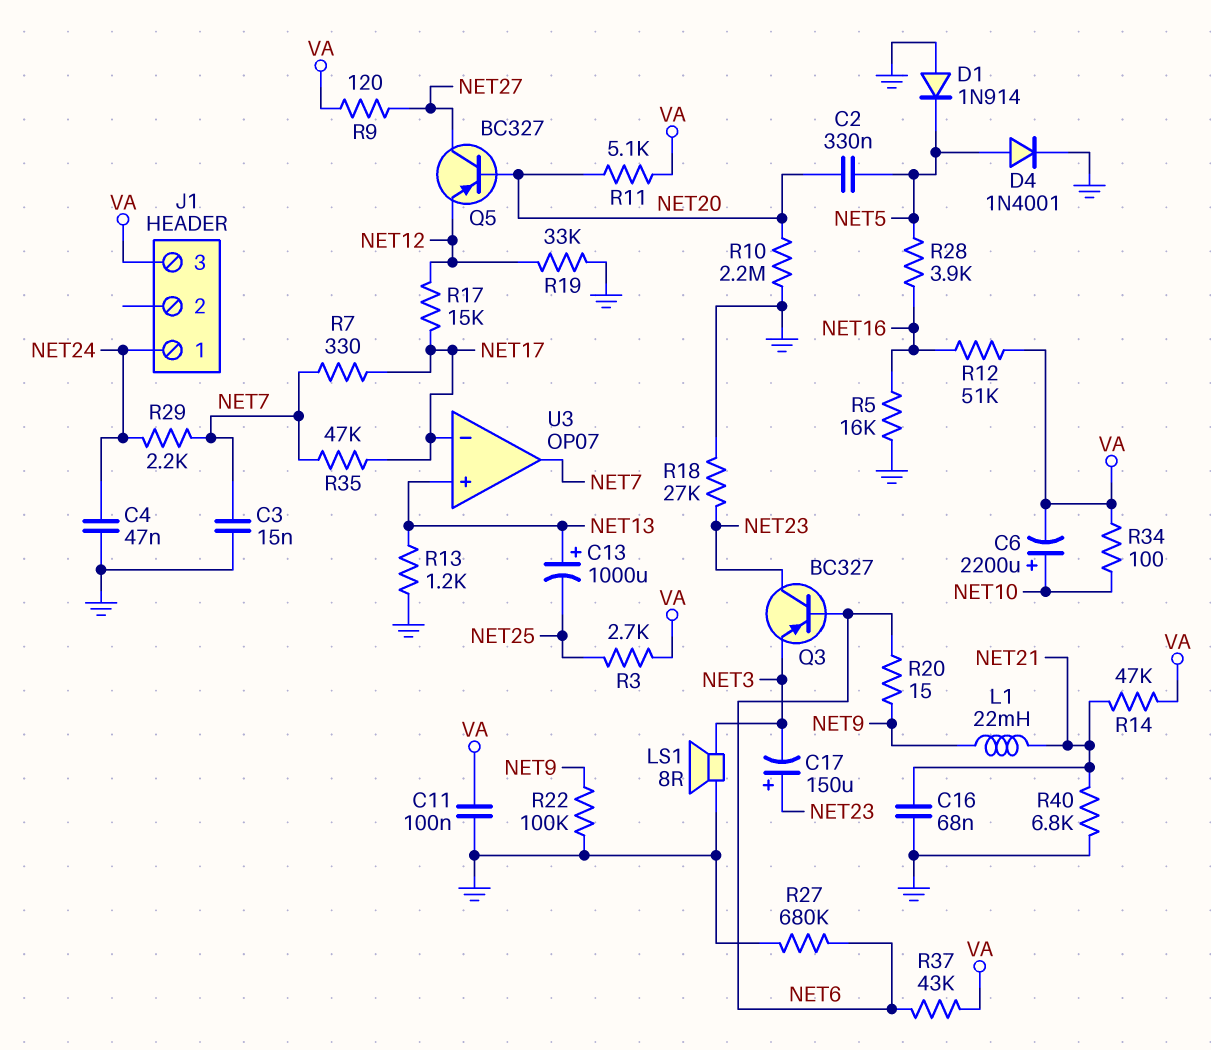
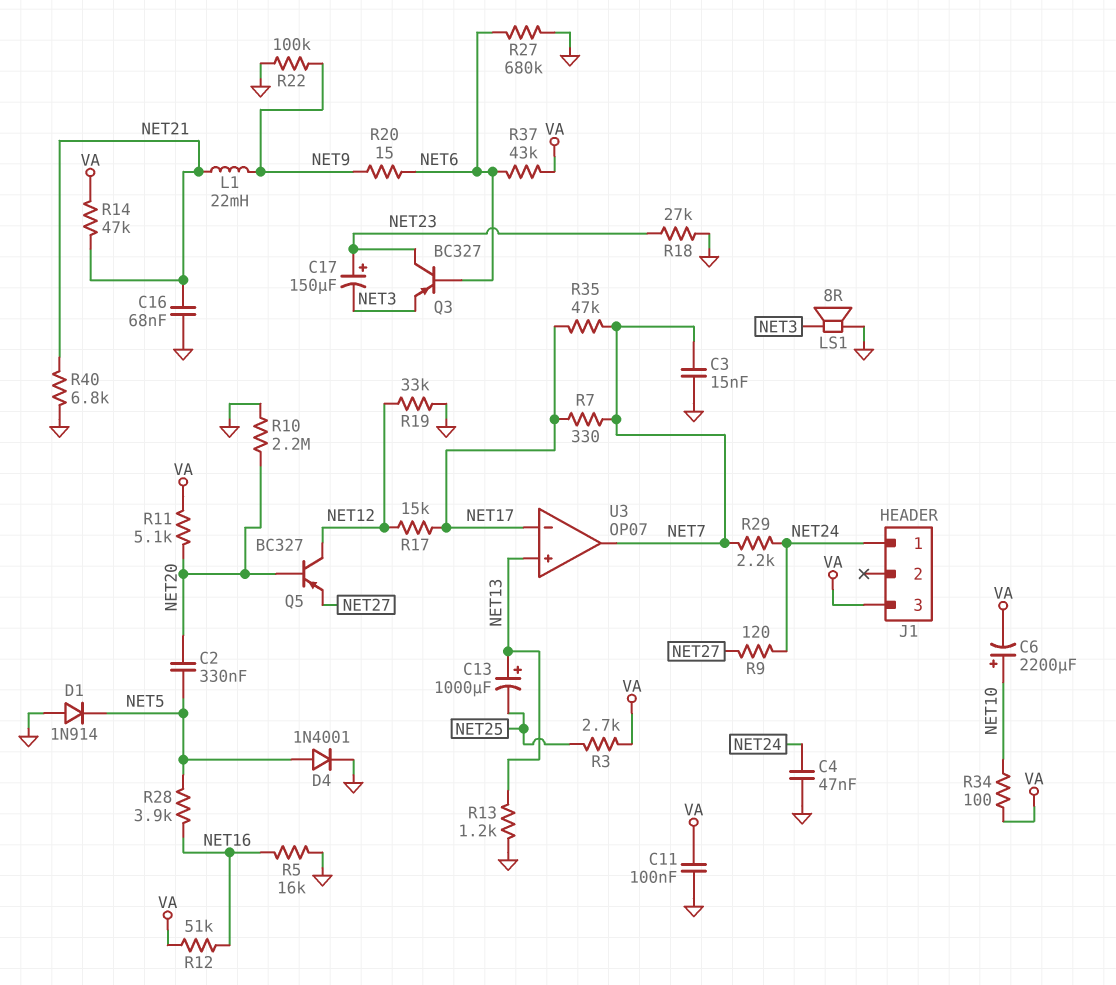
Q5: PNP BC327 (B NET20, C NET27, E NET12) -> PNP BC327 (B NET20, C NET12, E NET27)
R9: 120 (NET27, VA) -> 120 (NET24, NET27)

